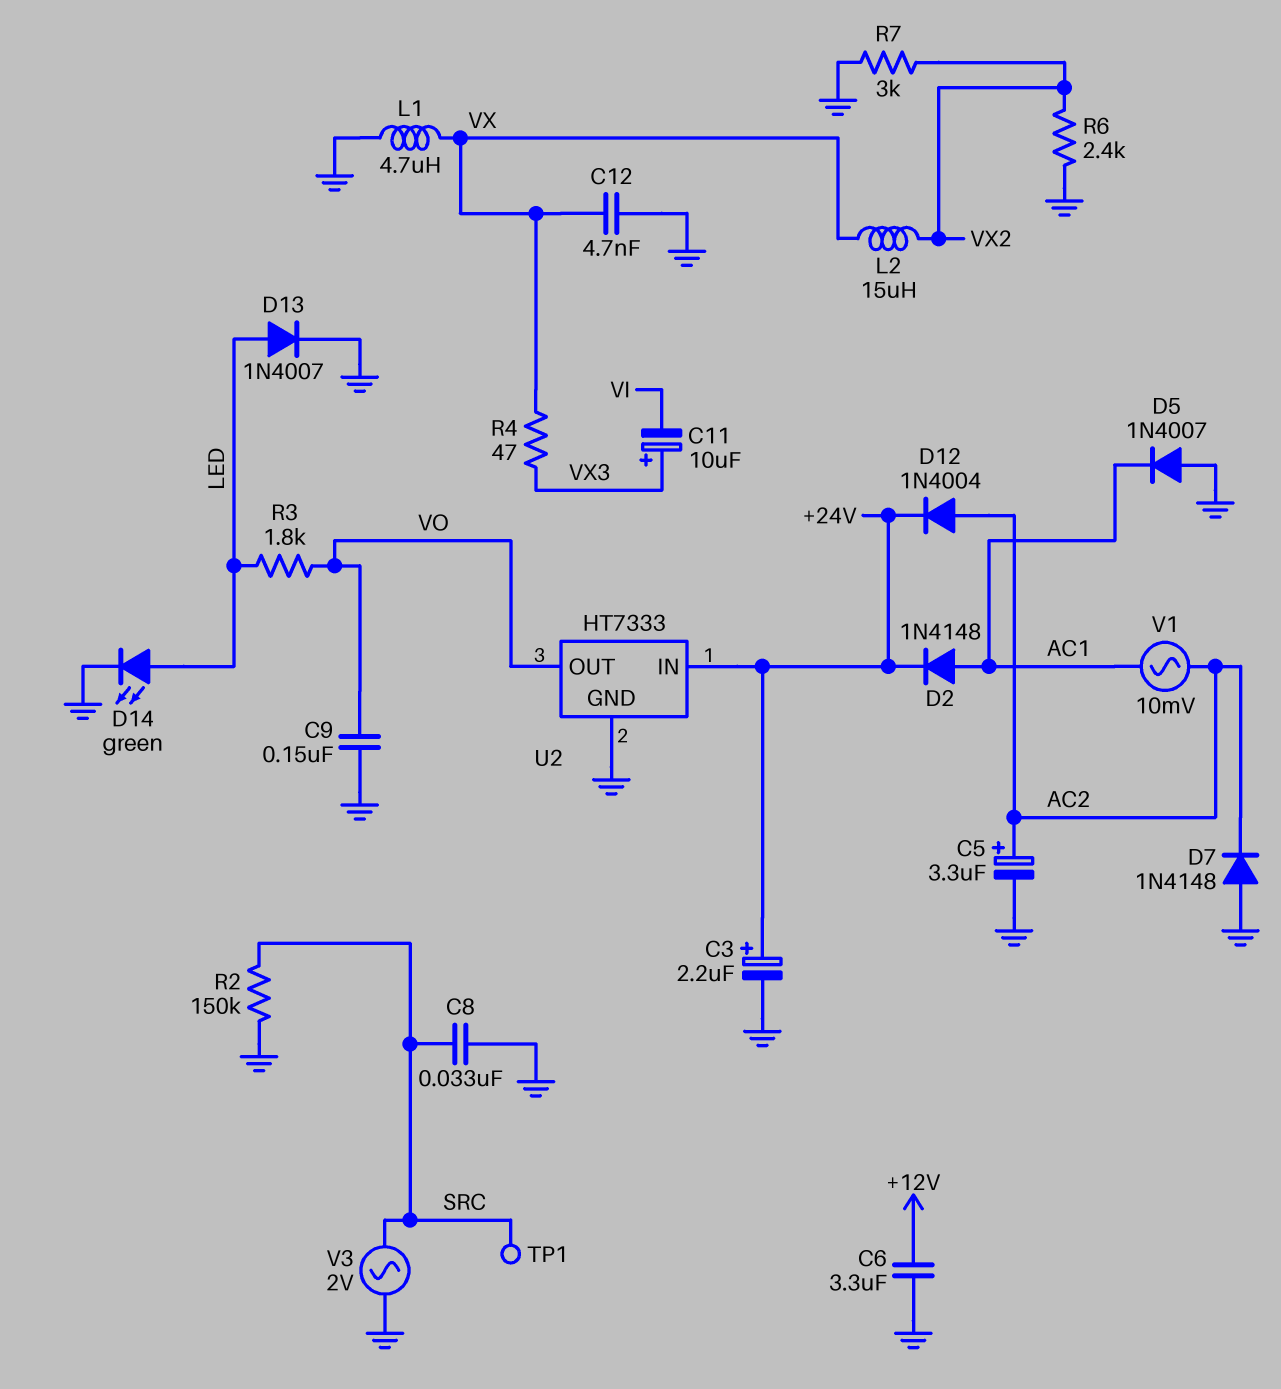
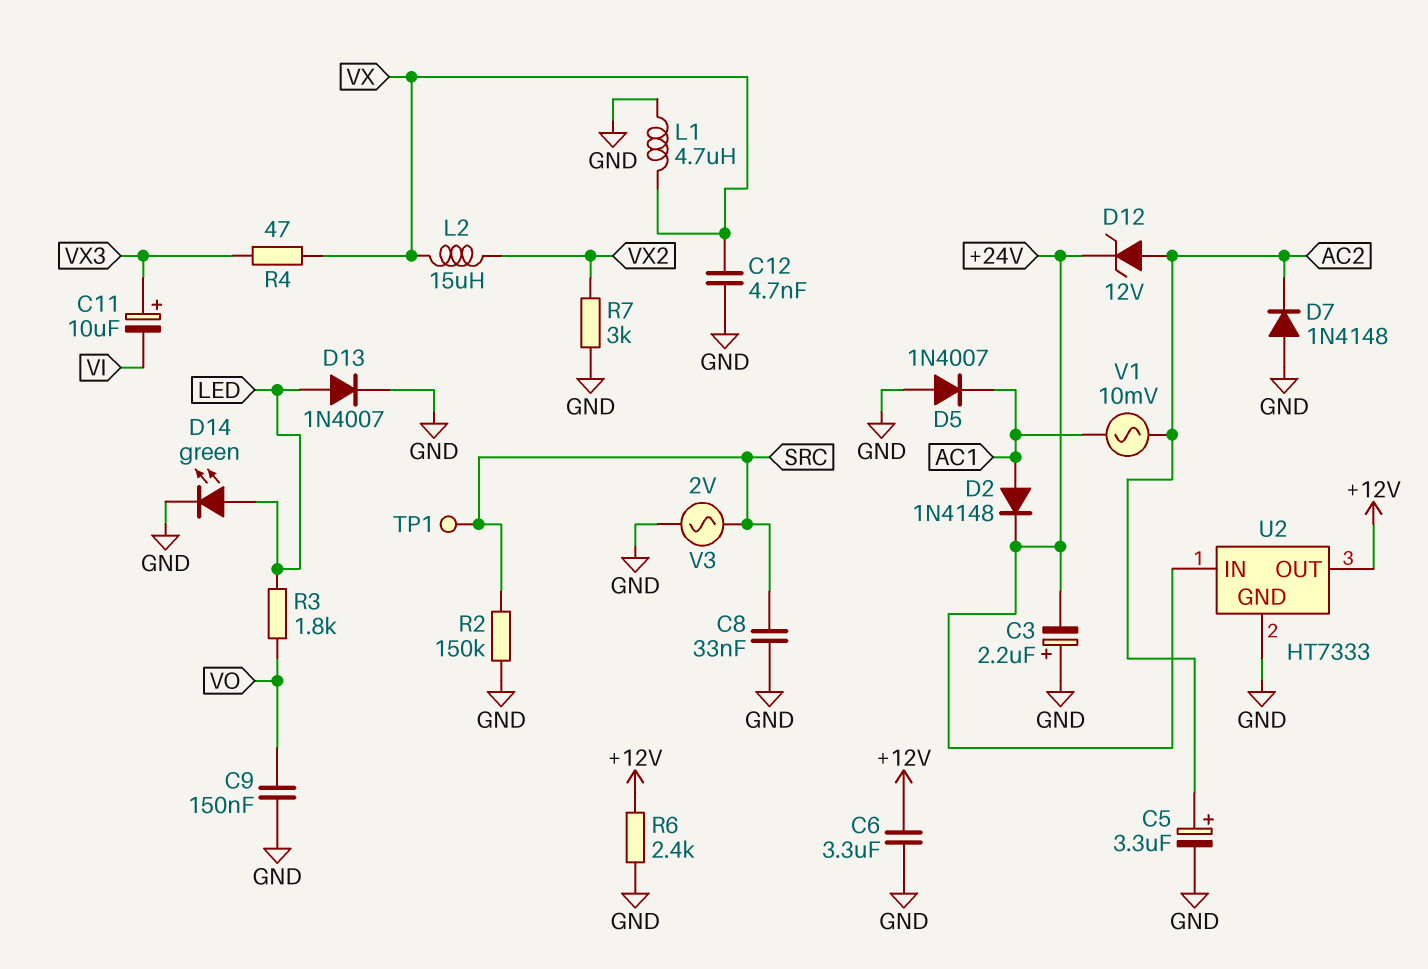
C3: 2.2uF (plus +24V, minus GND) -> 2.2uF (plus GND, minus +24V)
D12: diode 1N4004 (A AC2, K +24V) -> zener 12V (A AC2, K +24V)
R6: 2.4k (GND, VX2) -> 2.4k (+12V, GND)
U2 pin OUT: VO -> +12V

